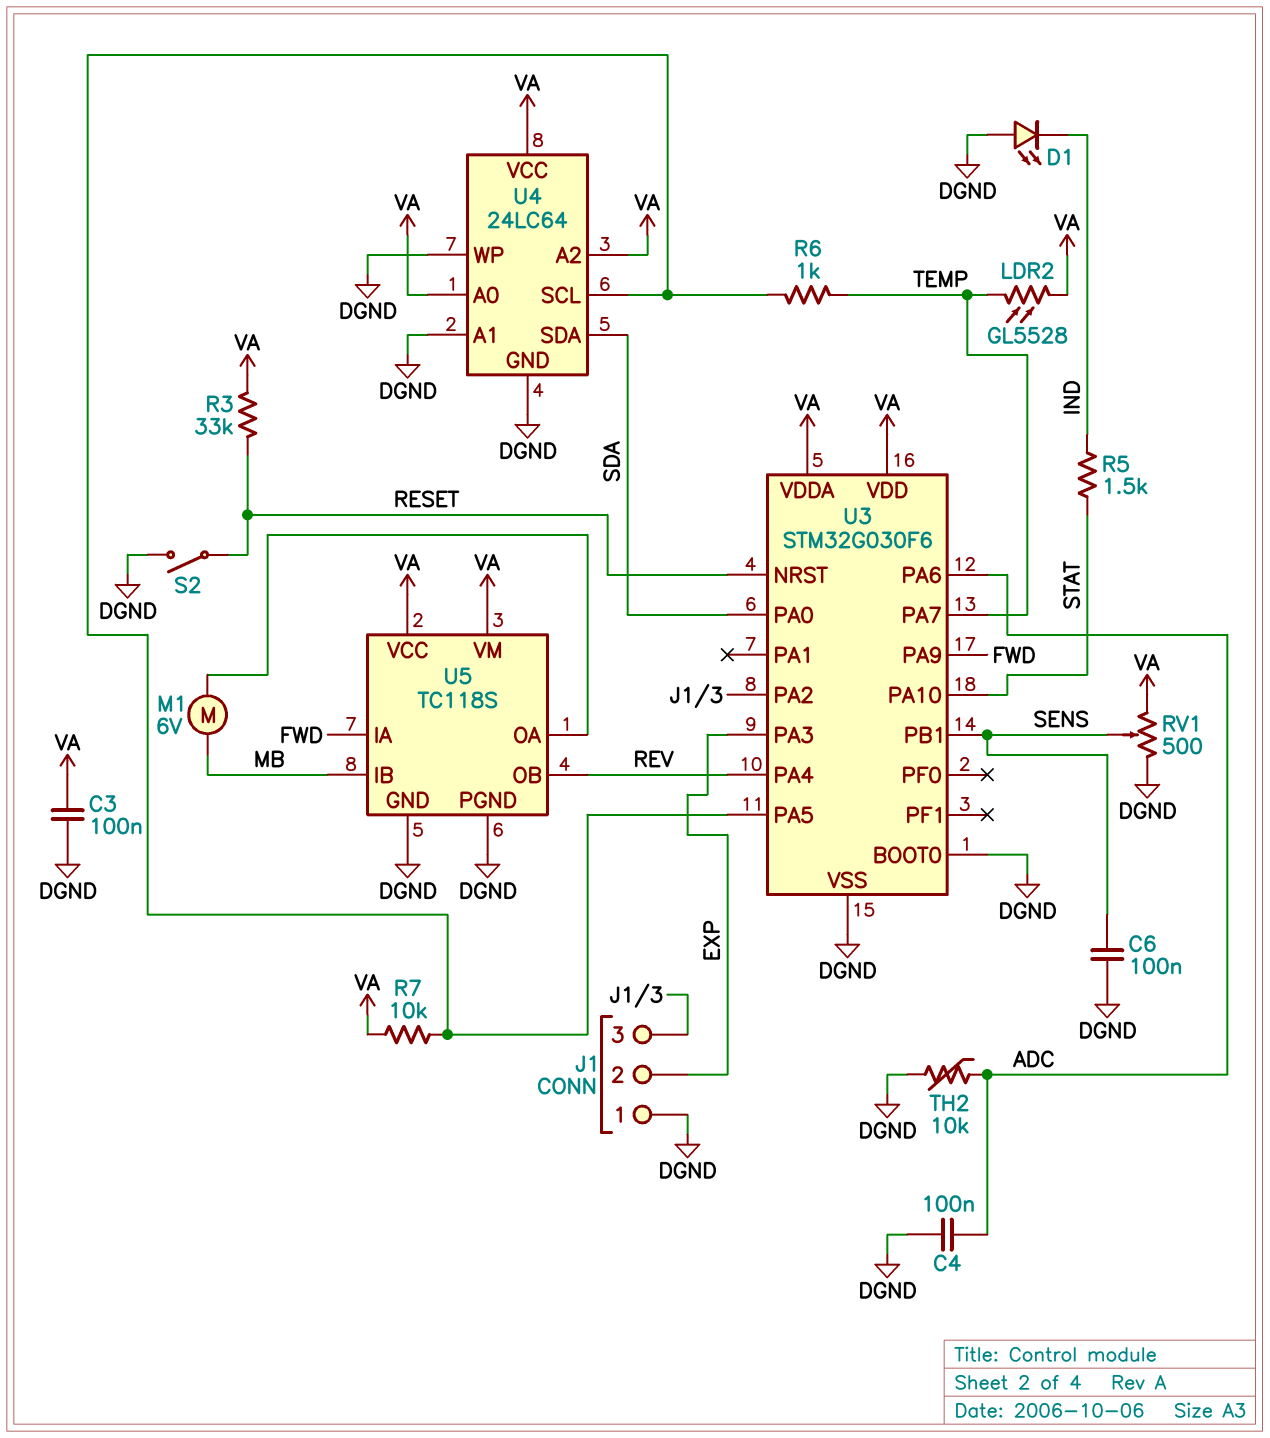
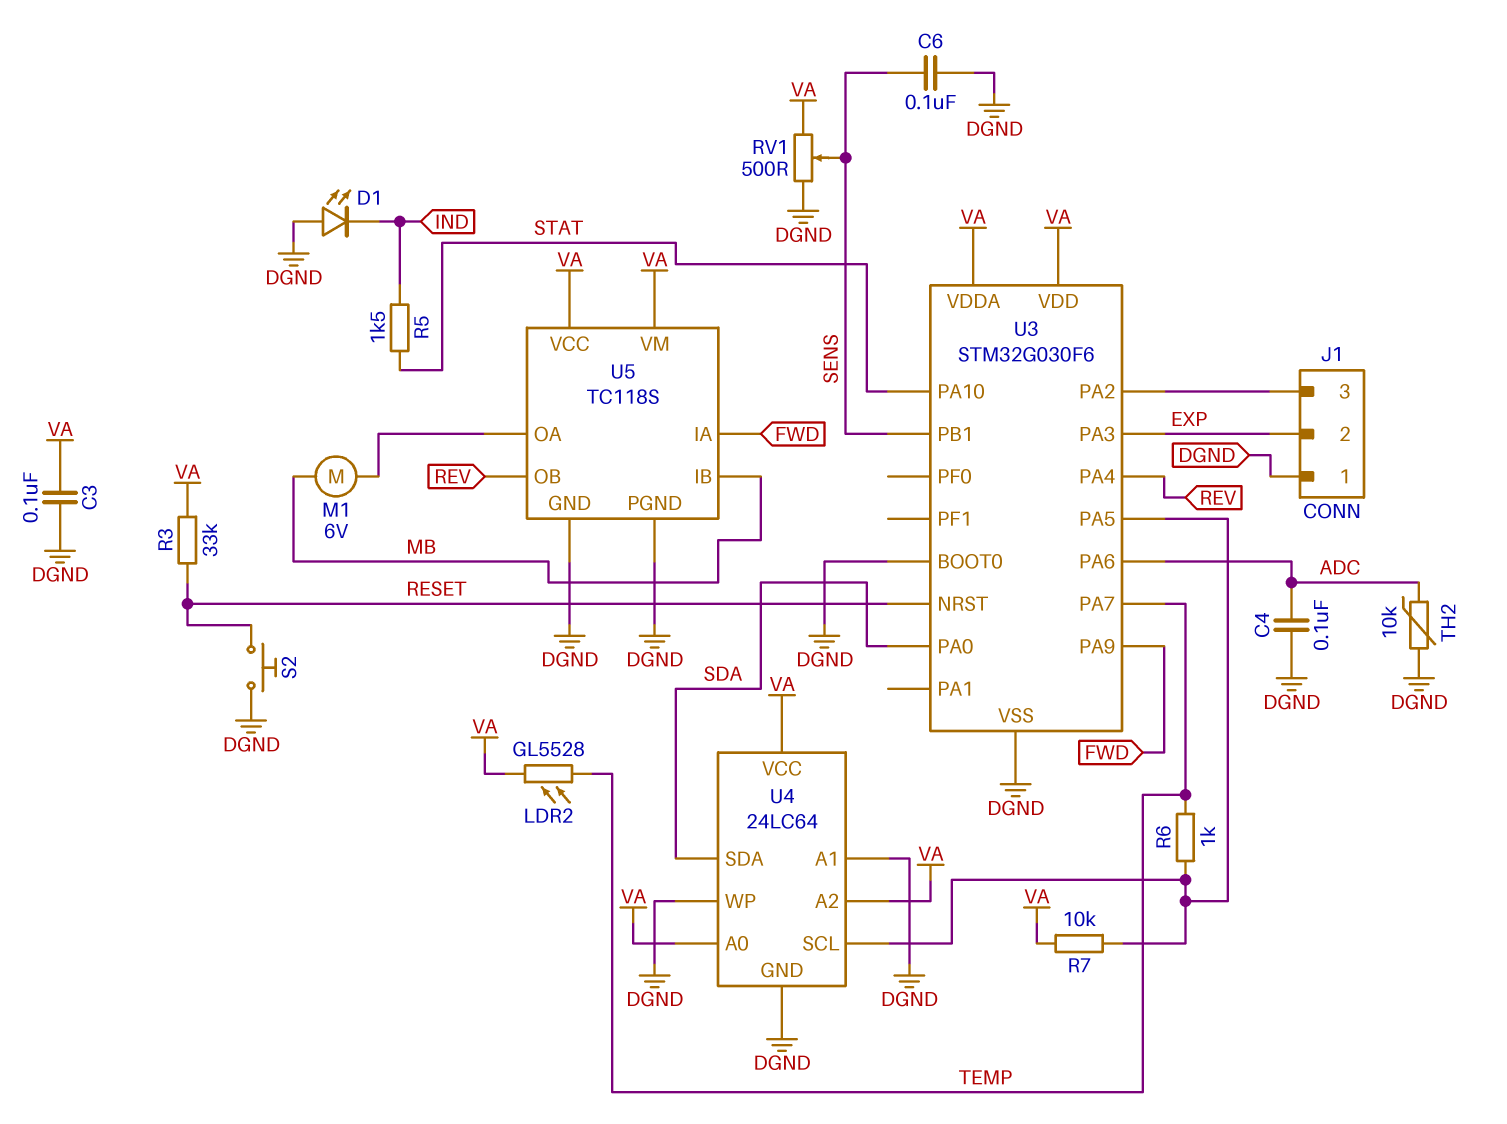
S2: switch (DGND, RESET) -> button (DGND, RESET)

